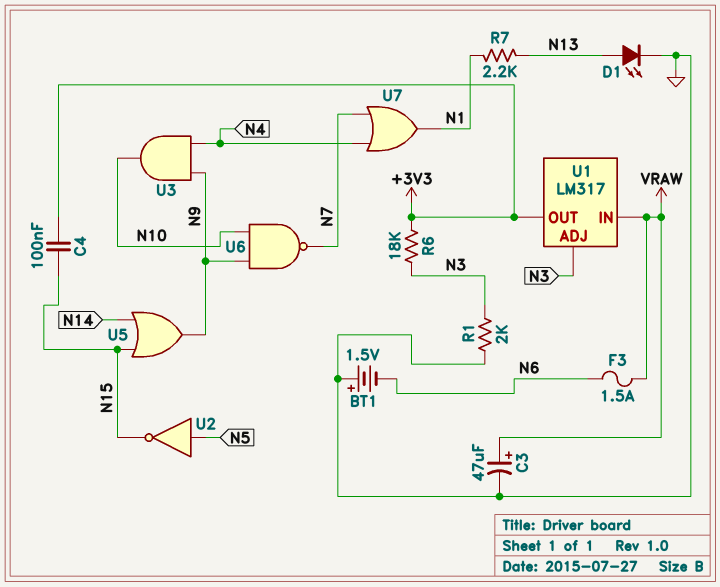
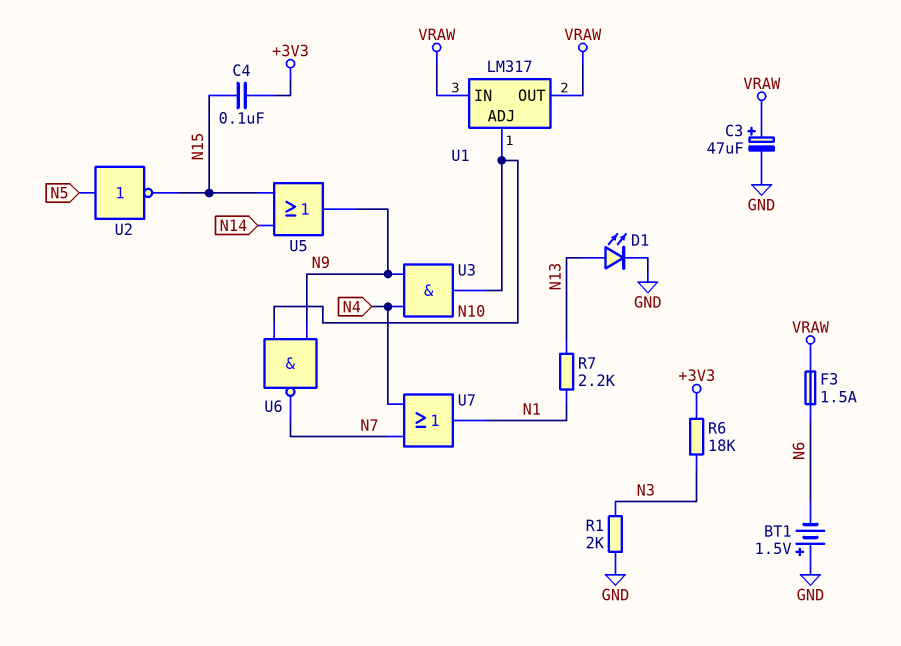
U1 pin ADJ: N3 -> N10
U1 pin OUT: +3V3 -> VRAW

